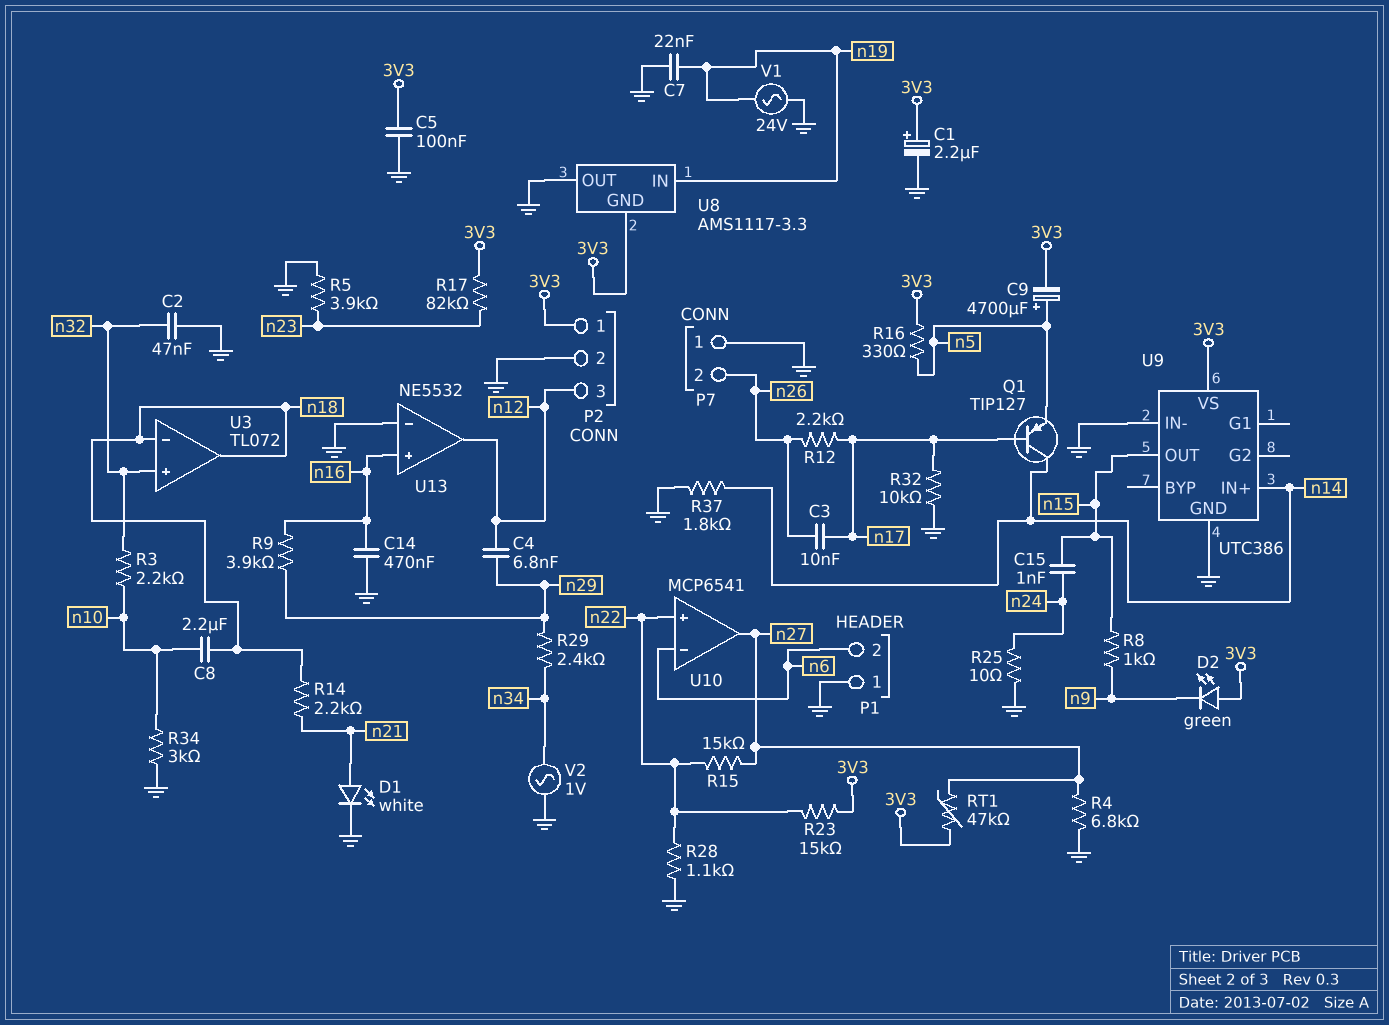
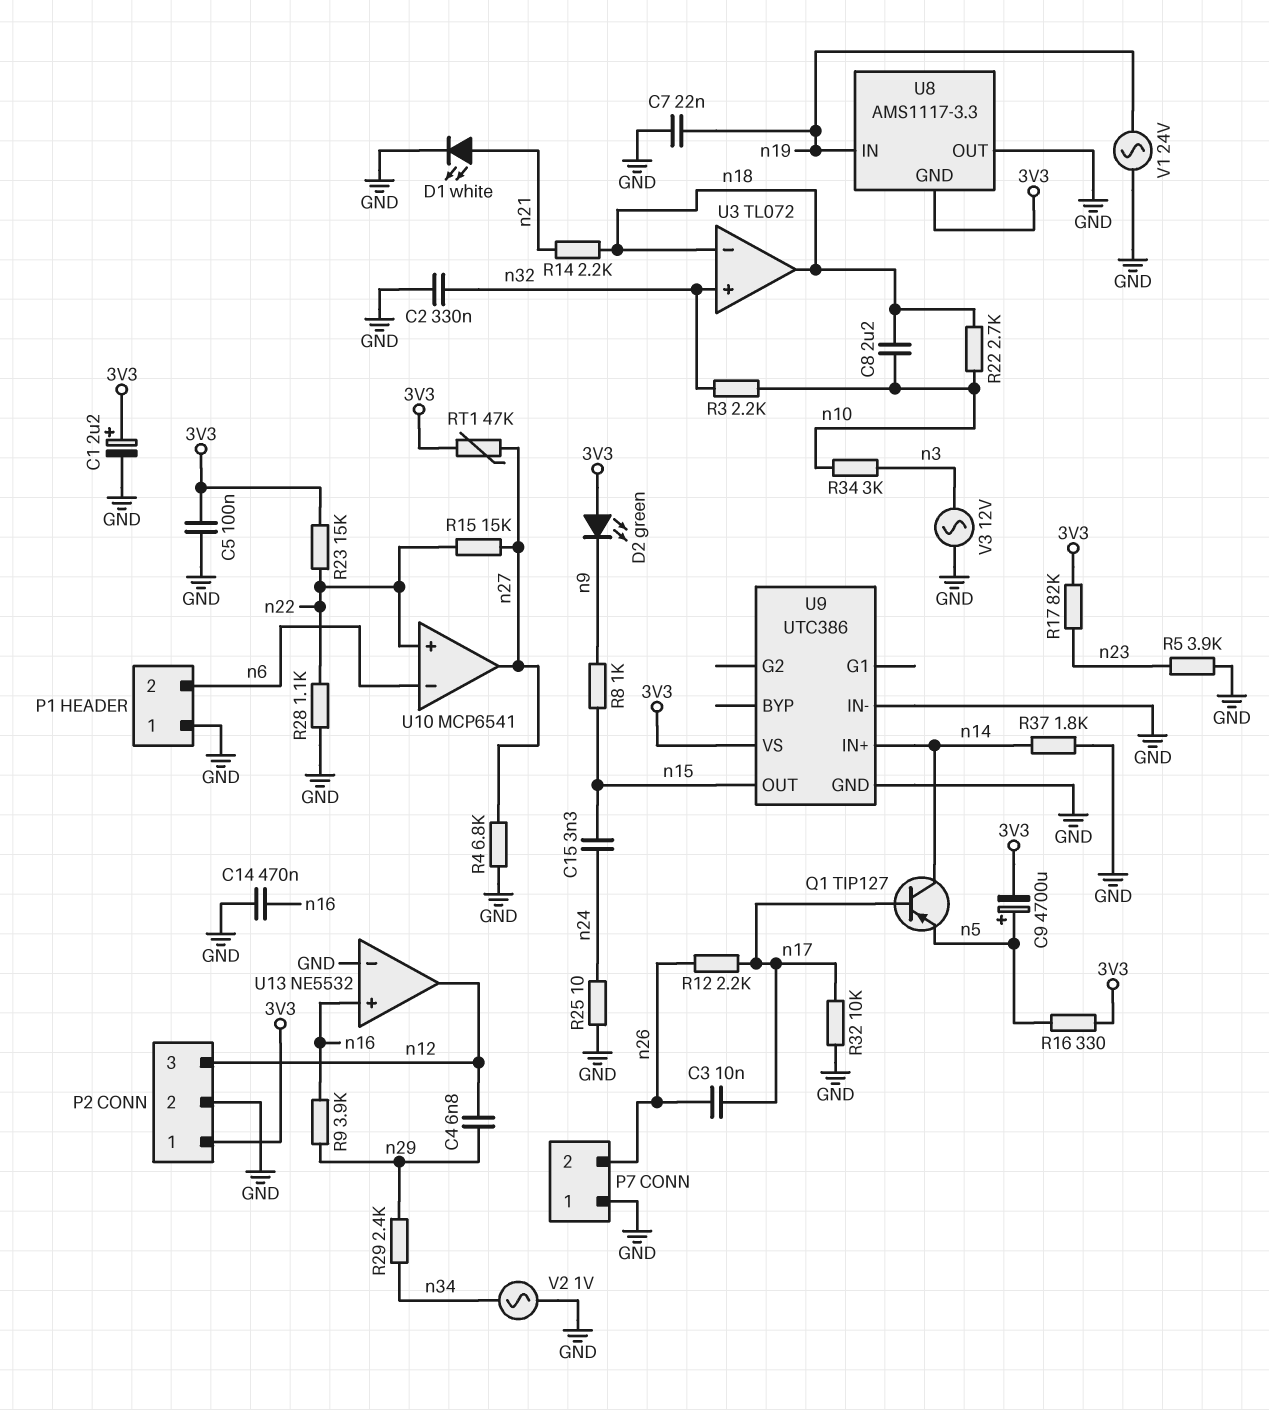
C2: 47nF (GND, n32) -> 330nF (GND, n32)
C15: 1nF (n15, n24) -> 3.3nF (n15, n24)
R22: none -> 2.7k (n10, n18)
R34: 3k (GND, n10) -> 3k (n3, n10)
V3: none -> AC 12V (GND, n3)

